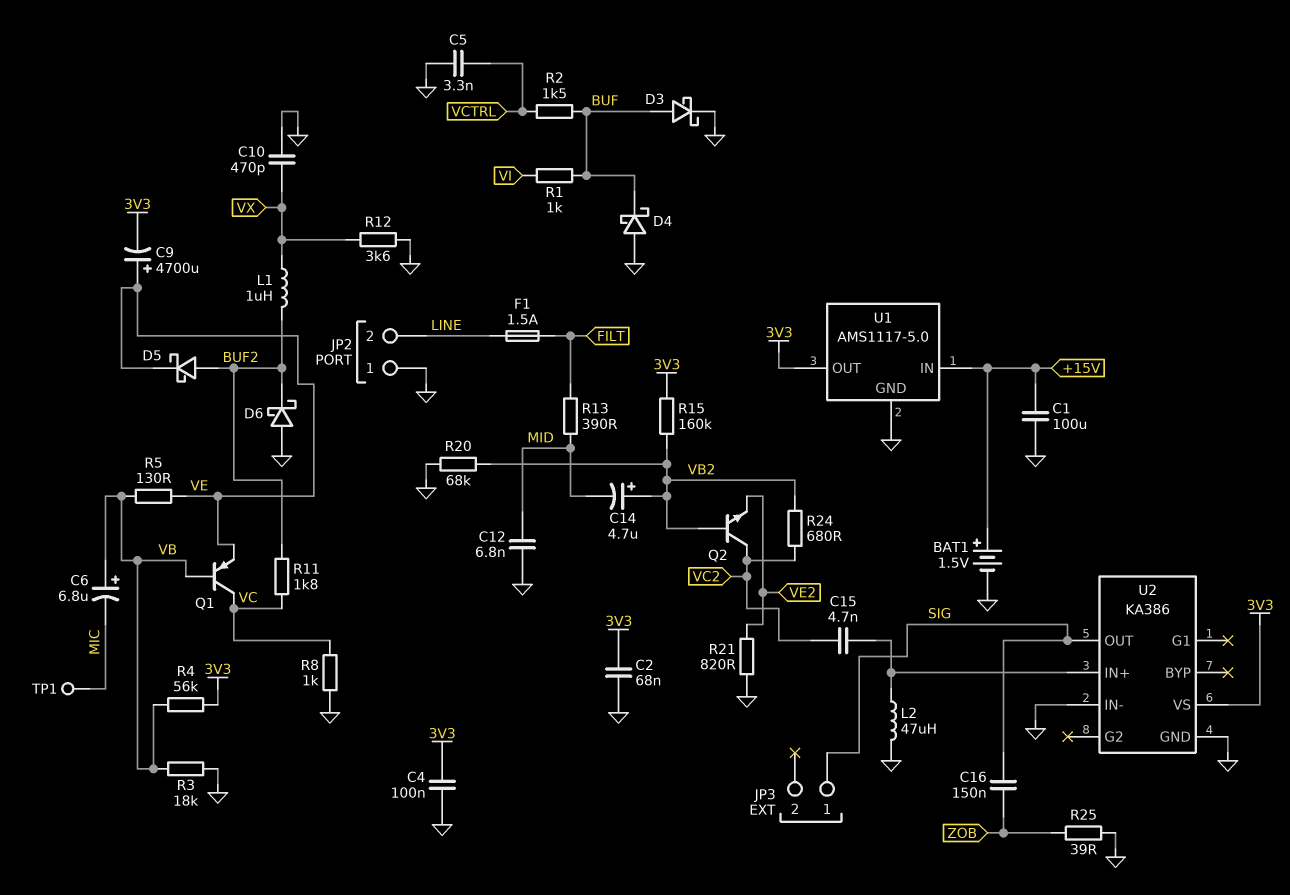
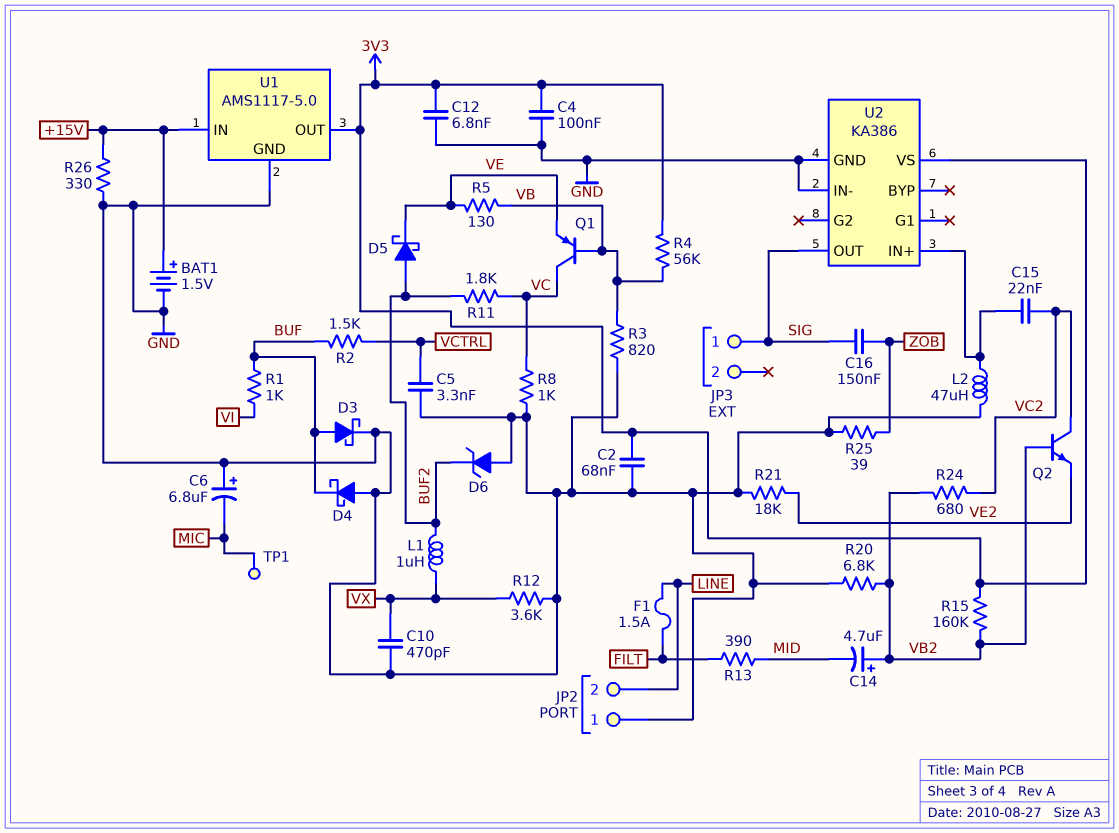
C1: 100uF (+15V, GND) -> none
C6: 6.8uF (plus VB, minus MIC) -> 6.8uF (plus GND, minus MIC)
C9: 4700uF (plus VE, minus 3V3) -> none
C12: 6.8nF (GND, MID) -> 6.8nF (3V3, GND)
C15: 4.7nF (U2/IN+, VC2) -> 22nF (U2/IN+, VC2)
D6: schottky (A GND, K BUF2) -> zener (A GND, K BUF2)
R3: 18k (GND, VB) -> 820 (GND, VB)
R20: 68k (GND, VB2) -> 6.8k (GND, VB2)
R21: 820 (GND, VE2) -> 18k (GND, VE2)
R26: none -> 330 (+15V, GND)

